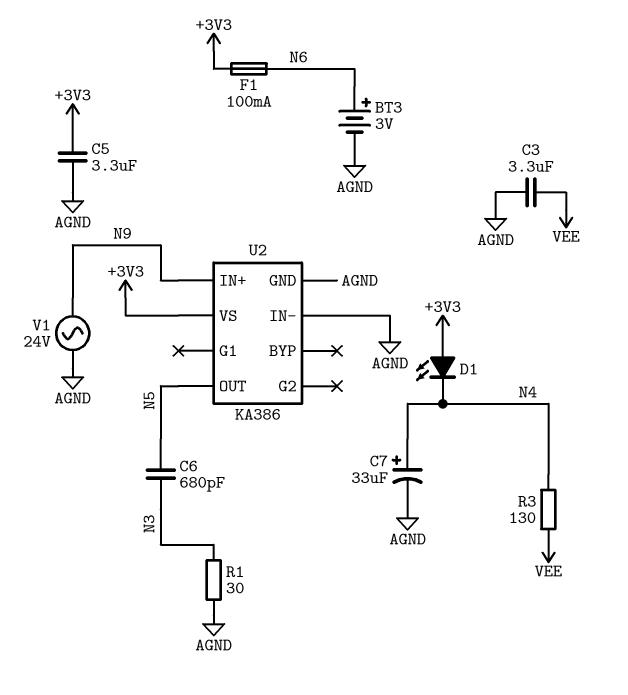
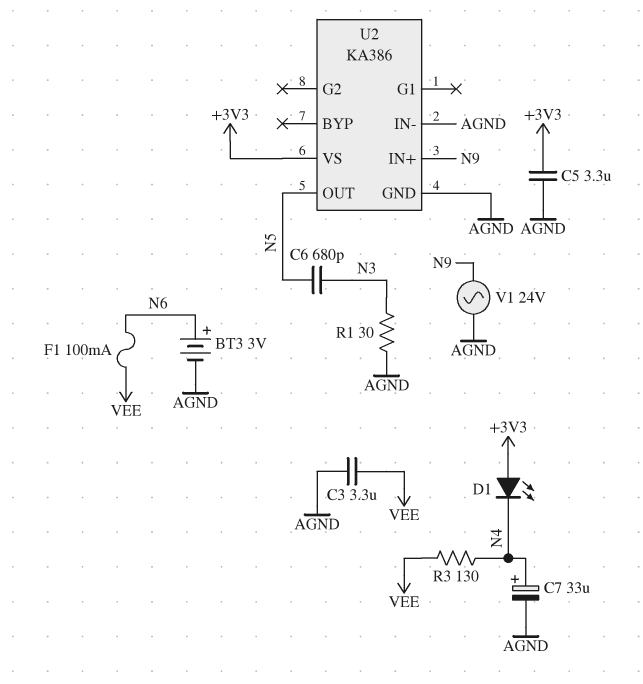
F1: 100mA (+3V3, N6) -> 100mA (N6, VEE)

